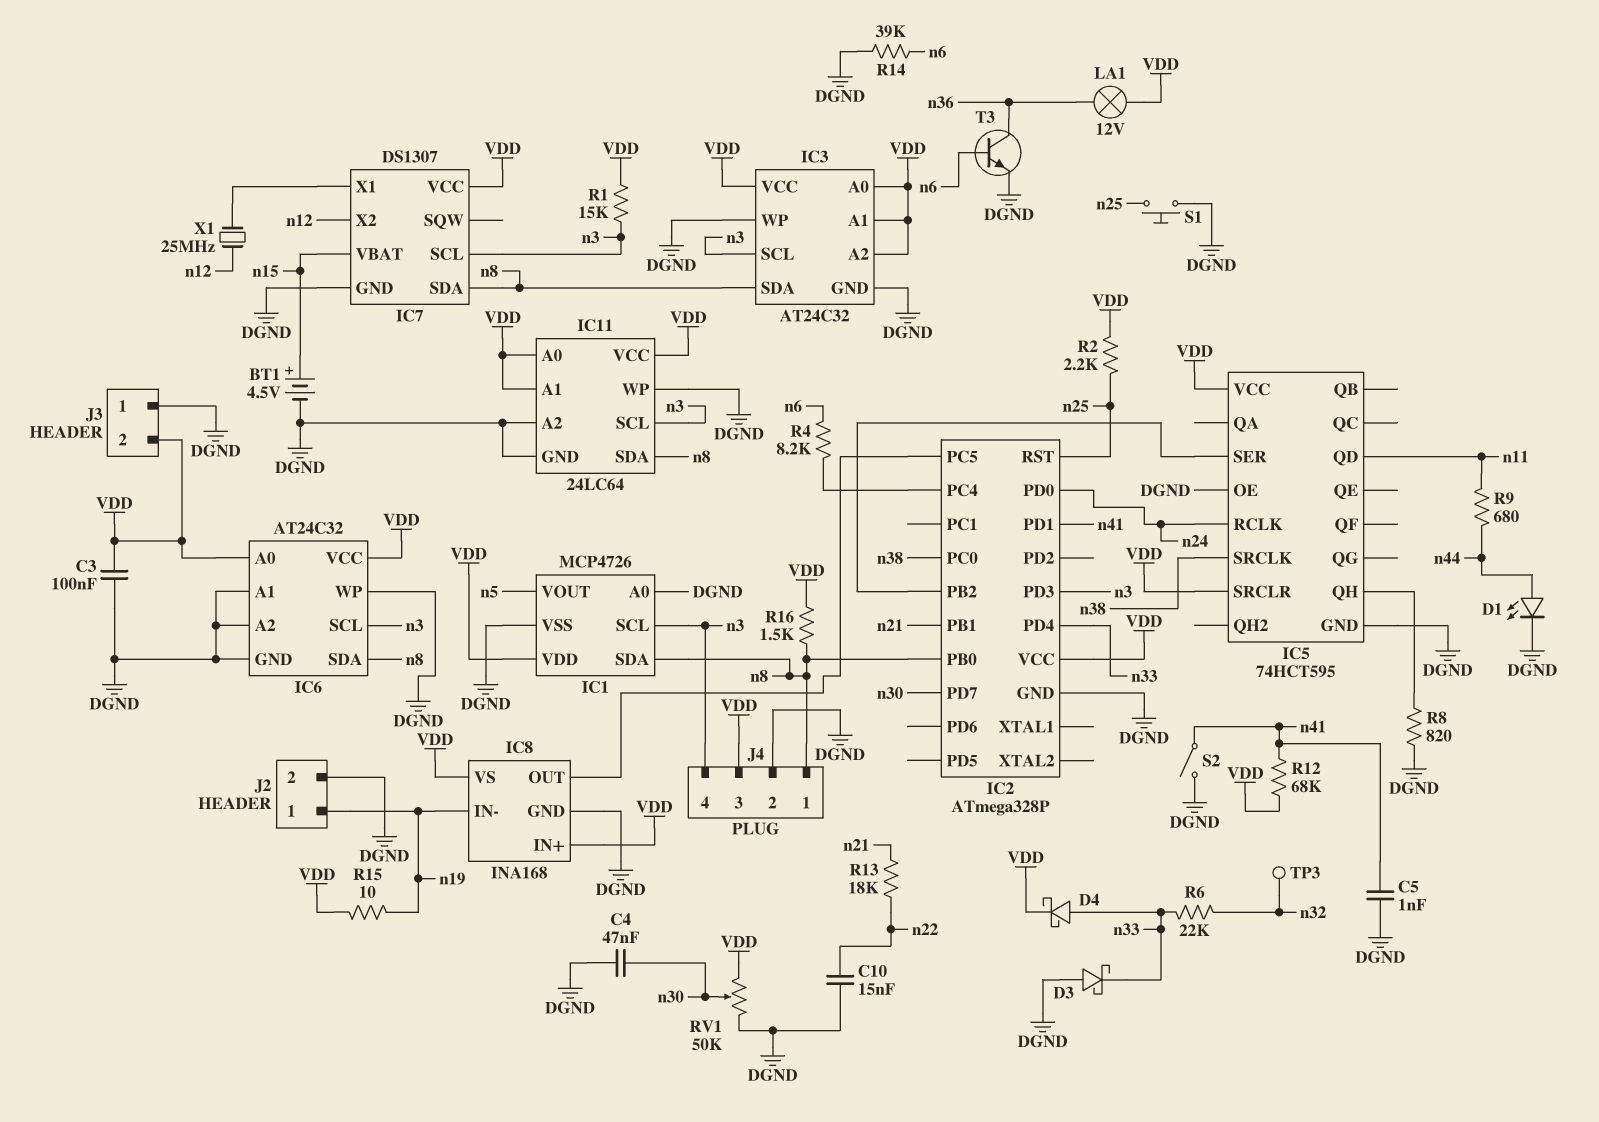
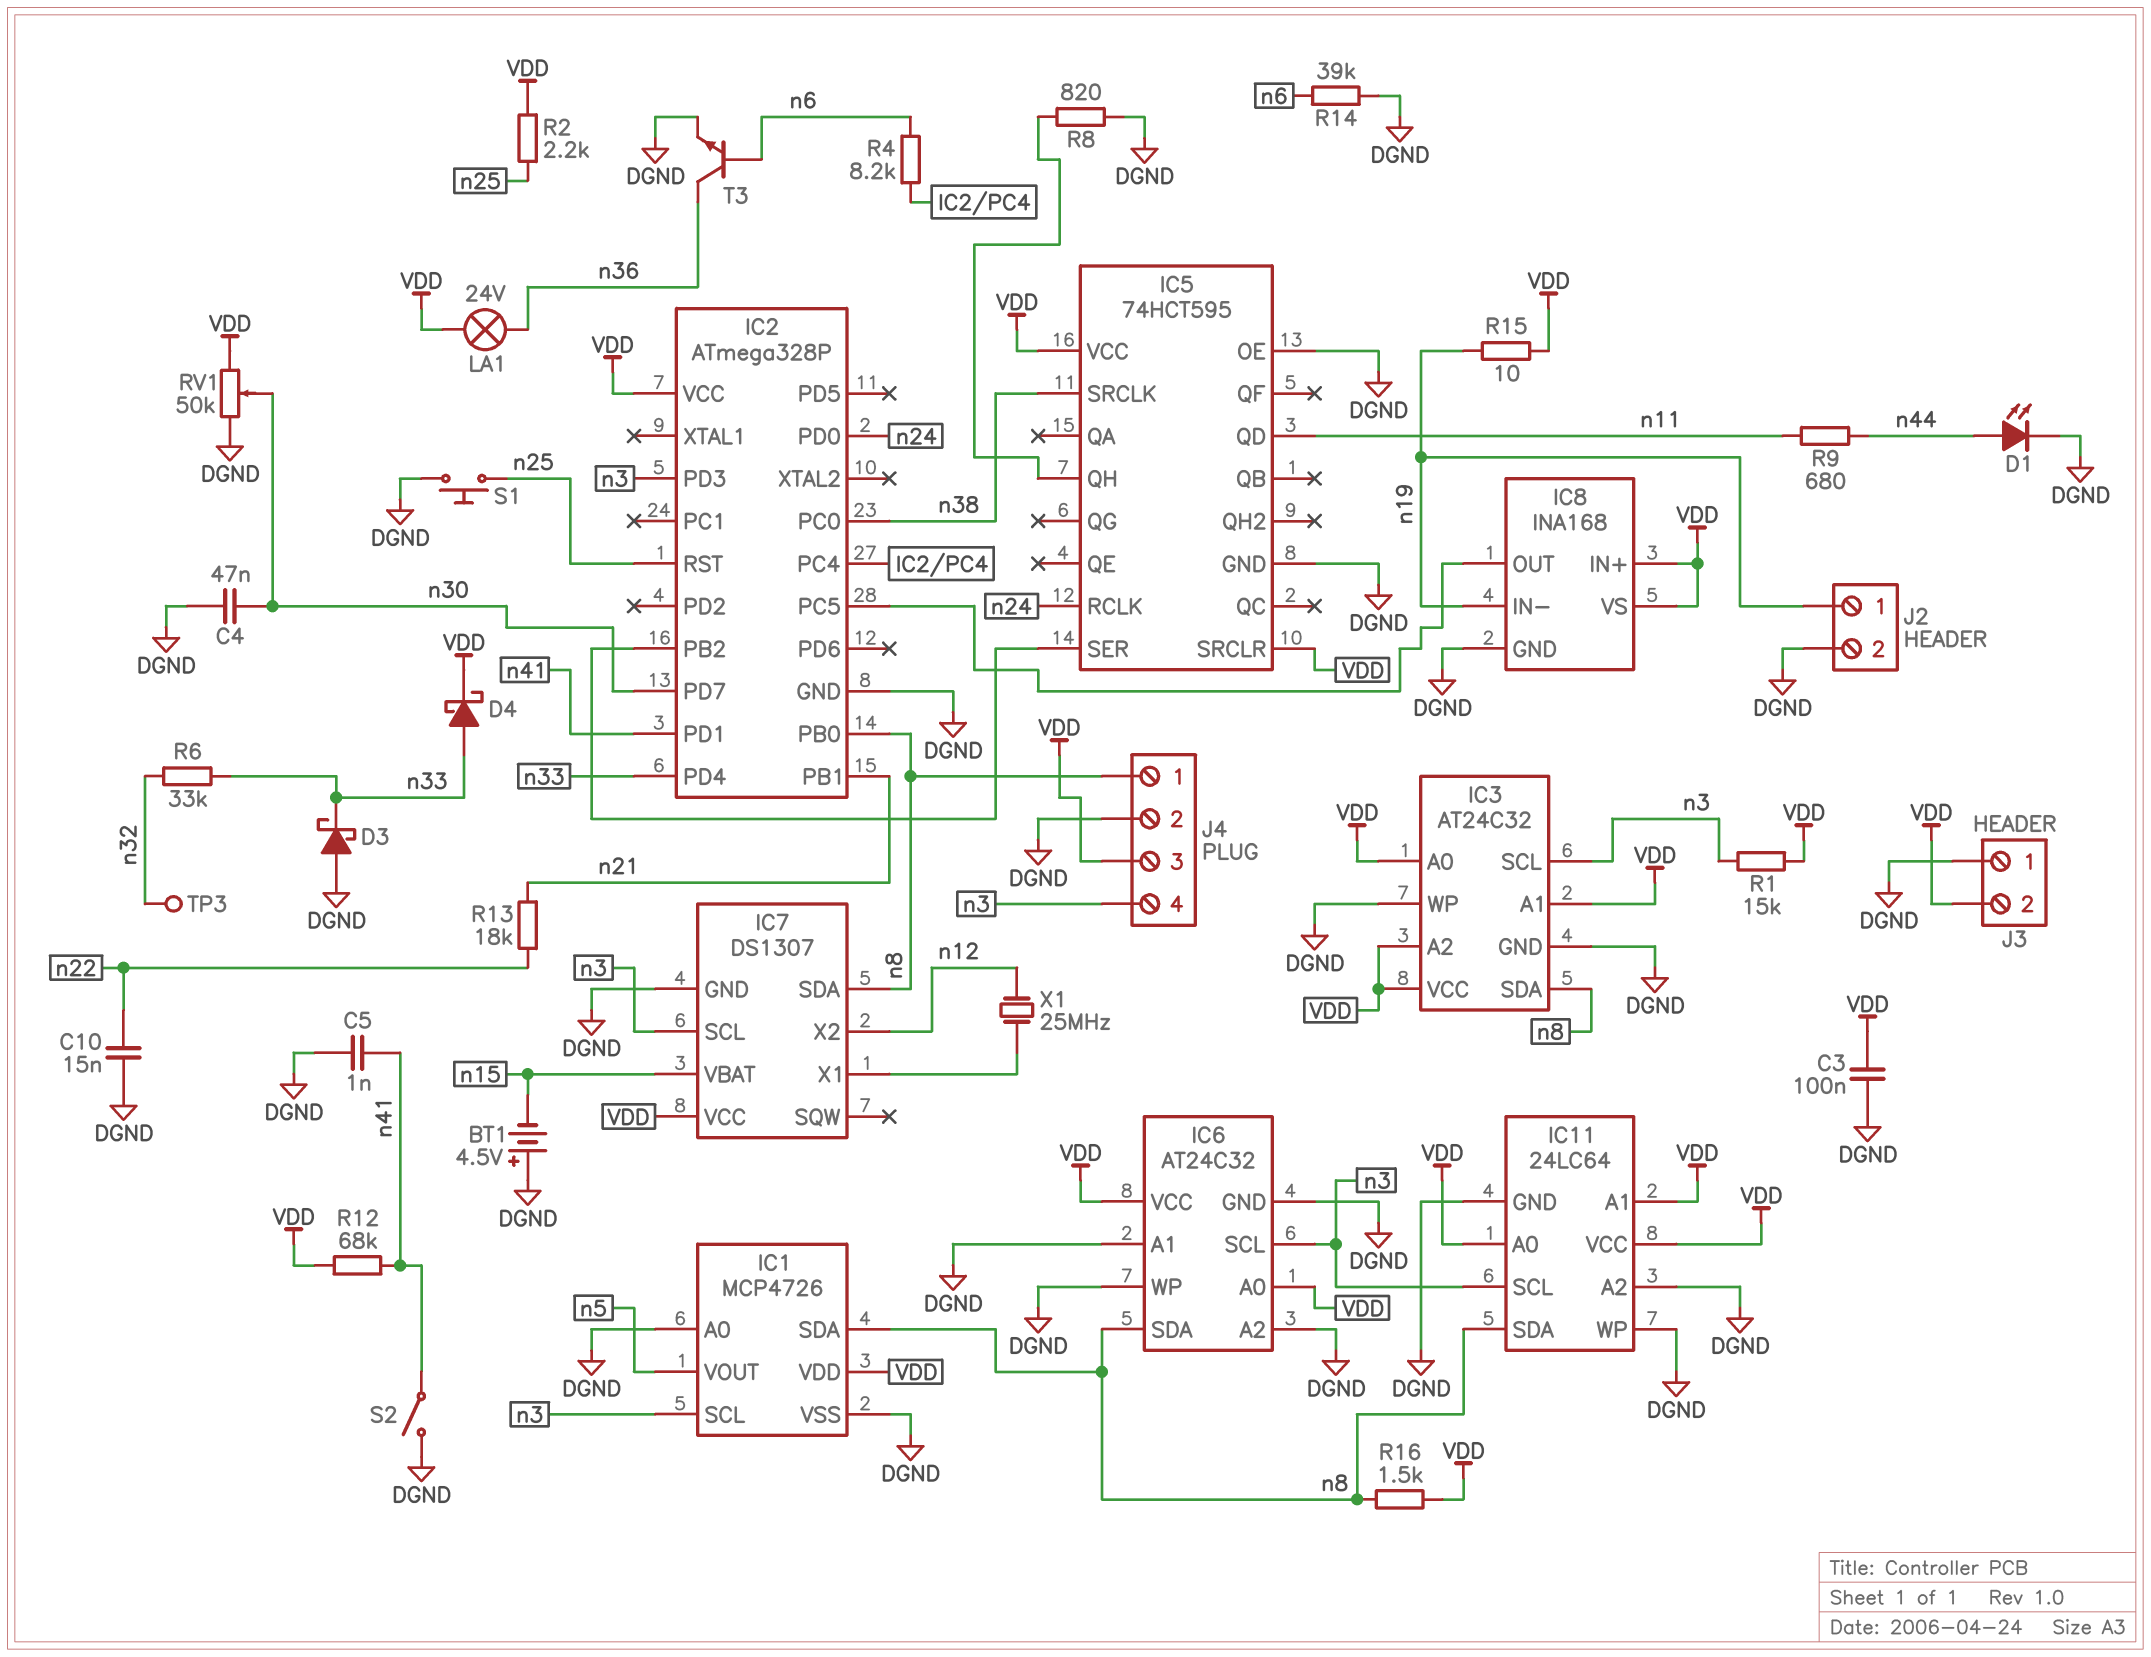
BT1: 4.5V (plus n15, minus DGND) -> 4.5V (plus DGND, minus n15)
LA1: lamp 12V (VDD, n36) -> lamp 24V (VDD, n36)
R6: 22k (n32, n33) -> 33k (n32, n33)

